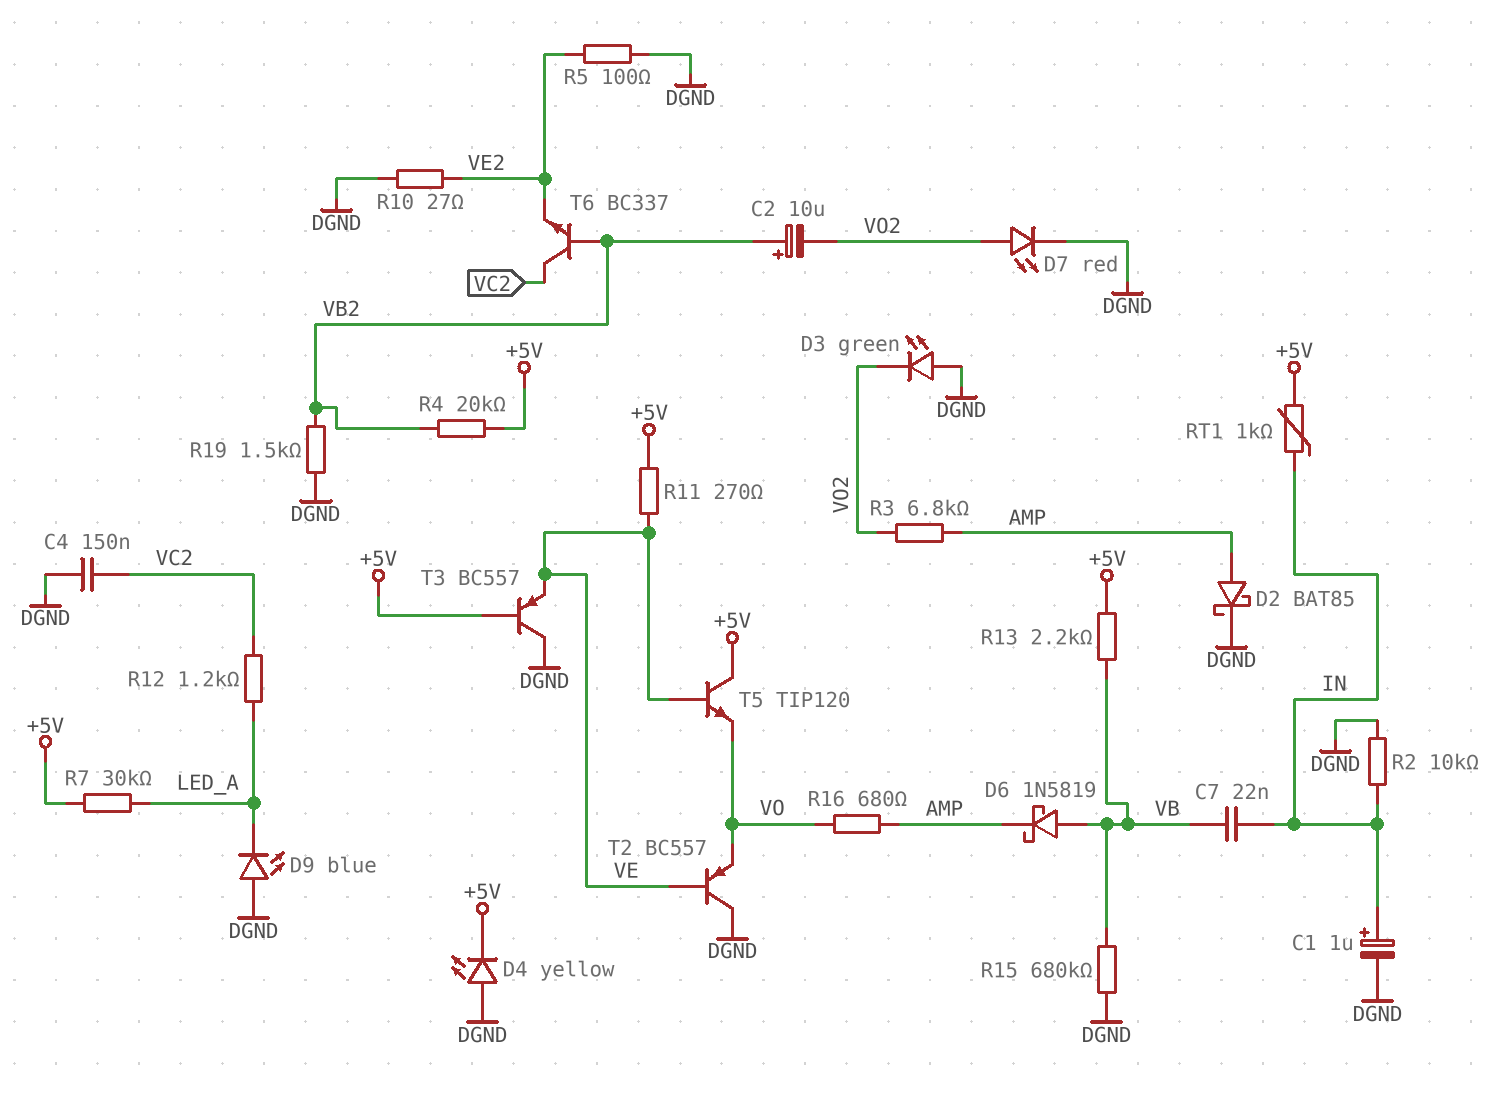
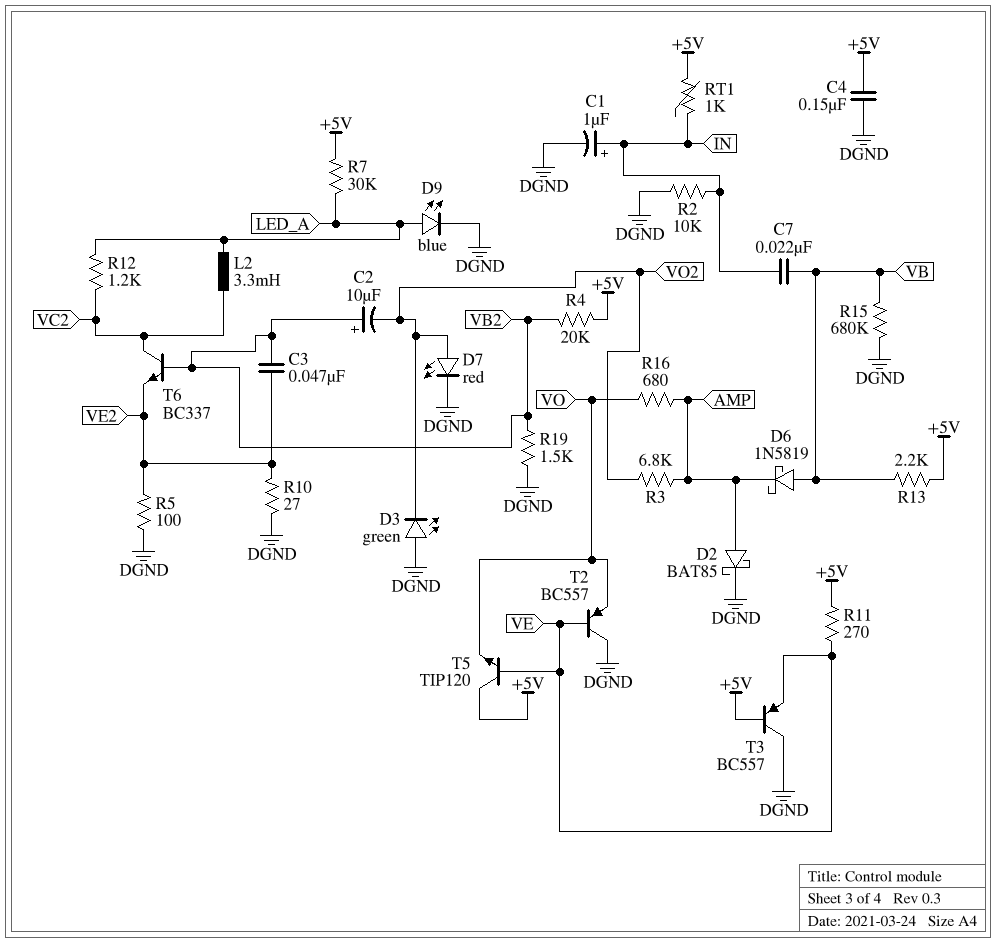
C3: none -> 47nF (VB2, VE2)
C4: 150nF (DGND, VC2) -> 150nF (+5V, DGND)
D4: LED yellow (A DGND, K +5V) -> none
D9: LED blue (A DGND, K LED_A) -> LED blue (A LED_A, K DGND)
L2: none -> 3.3mH (LED_A, VC2)

